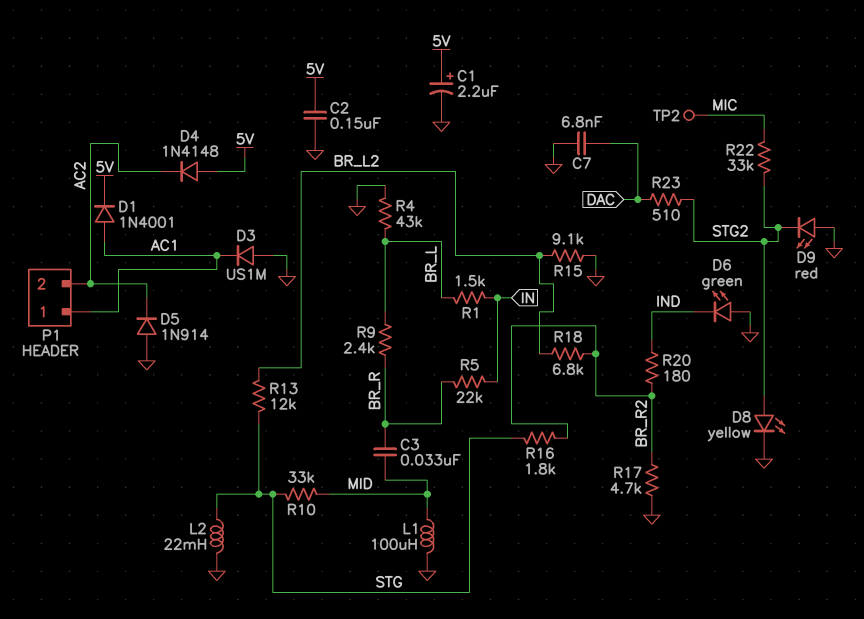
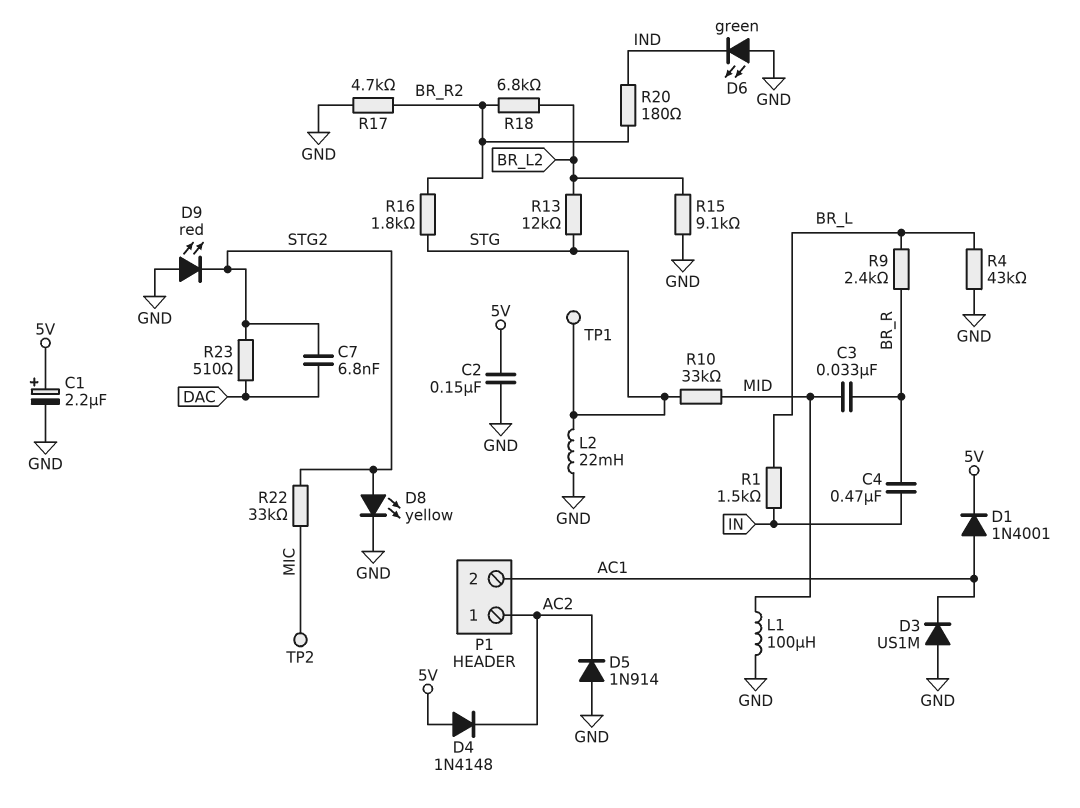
C4: none -> 470nF (BR_R, IN)
C7: 6.8nF (DAC, GND) -> 6.8nF (DAC, STG2)
P1 pin 1: AC1 -> AC2
P1 pin 2: AC2 -> AC1
R5: 22k (BR_R, IN) -> none
TP1: none -> test point (STG)

